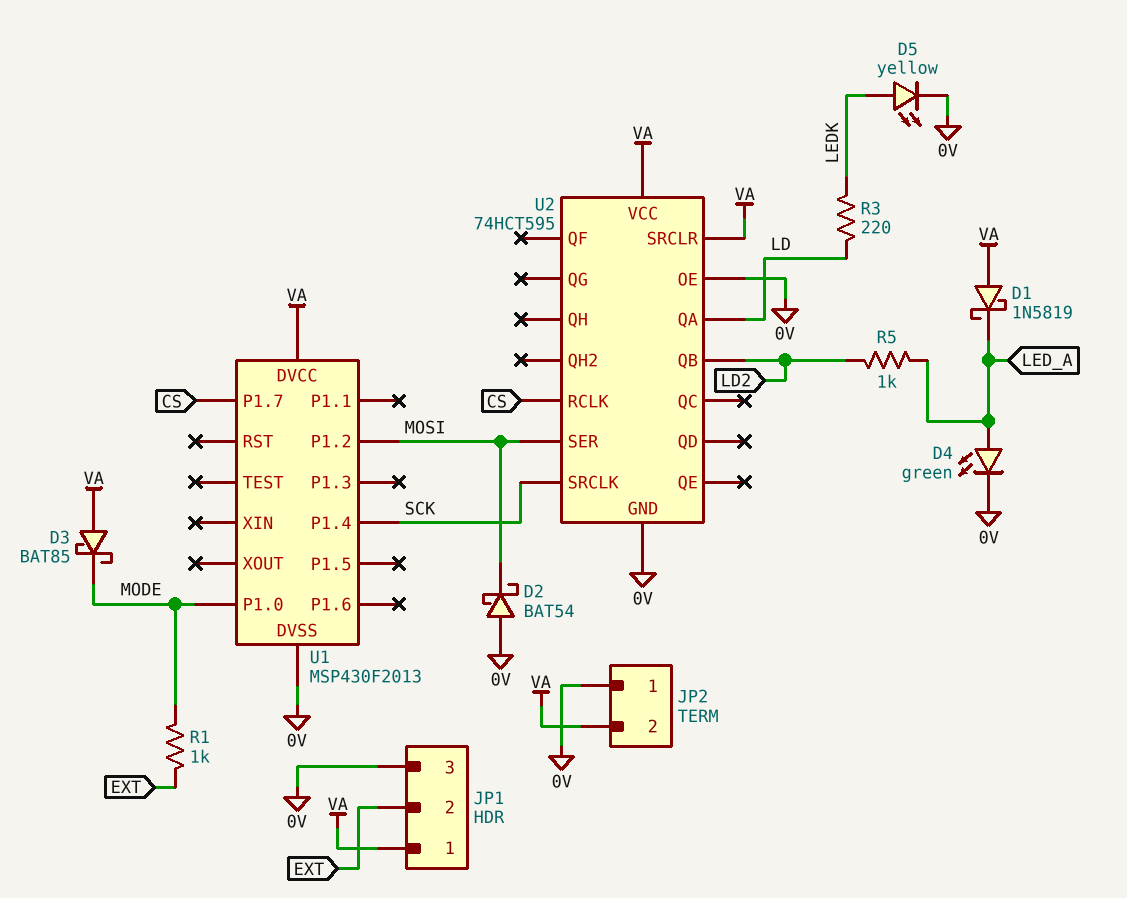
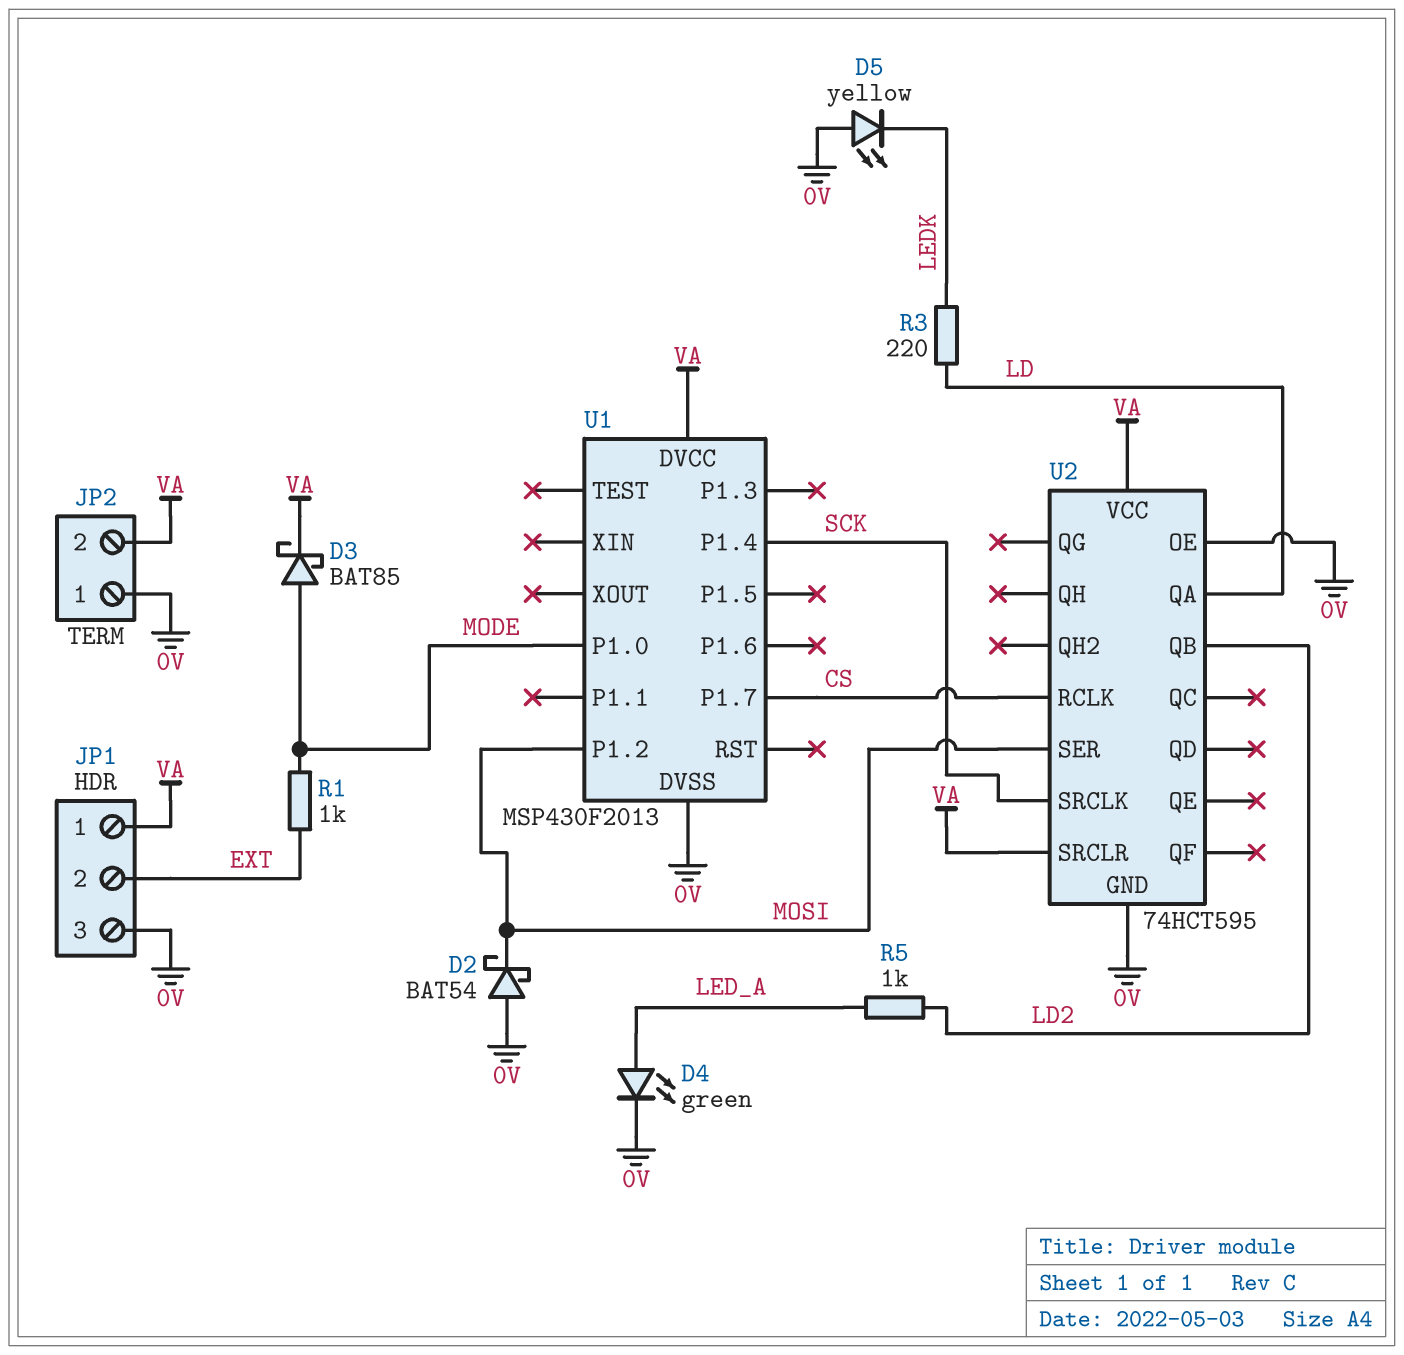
D1: schottky 1N5819 (A VA, K LED_A) -> none
D3: schottky BAT85 (A VA, K MODE) -> schottky BAT85 (A MODE, K VA)
D5: LED yellow (A LEDK, K 0V) -> LED yellow (A 0V, K LEDK)

